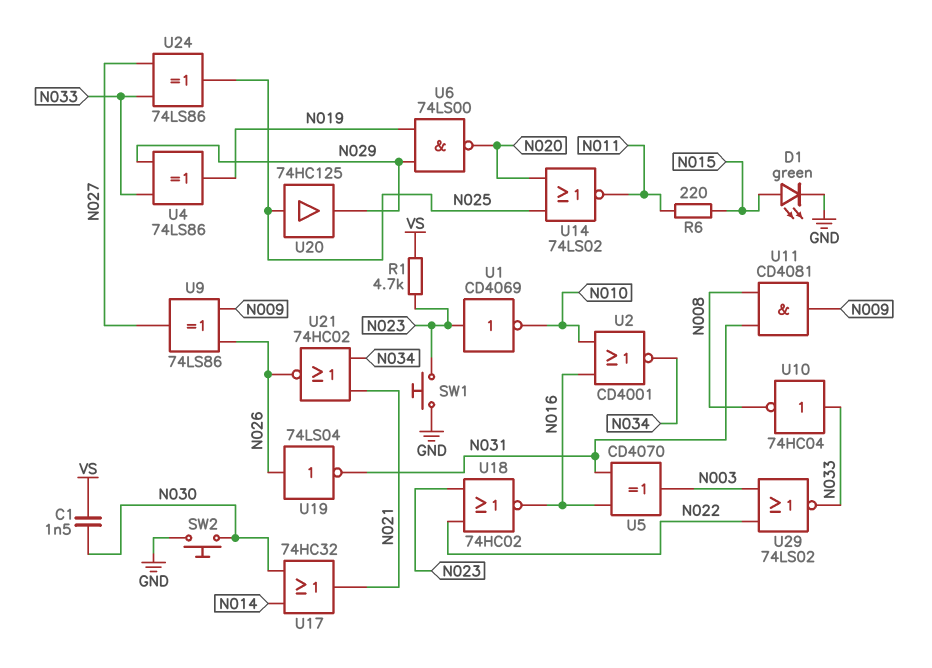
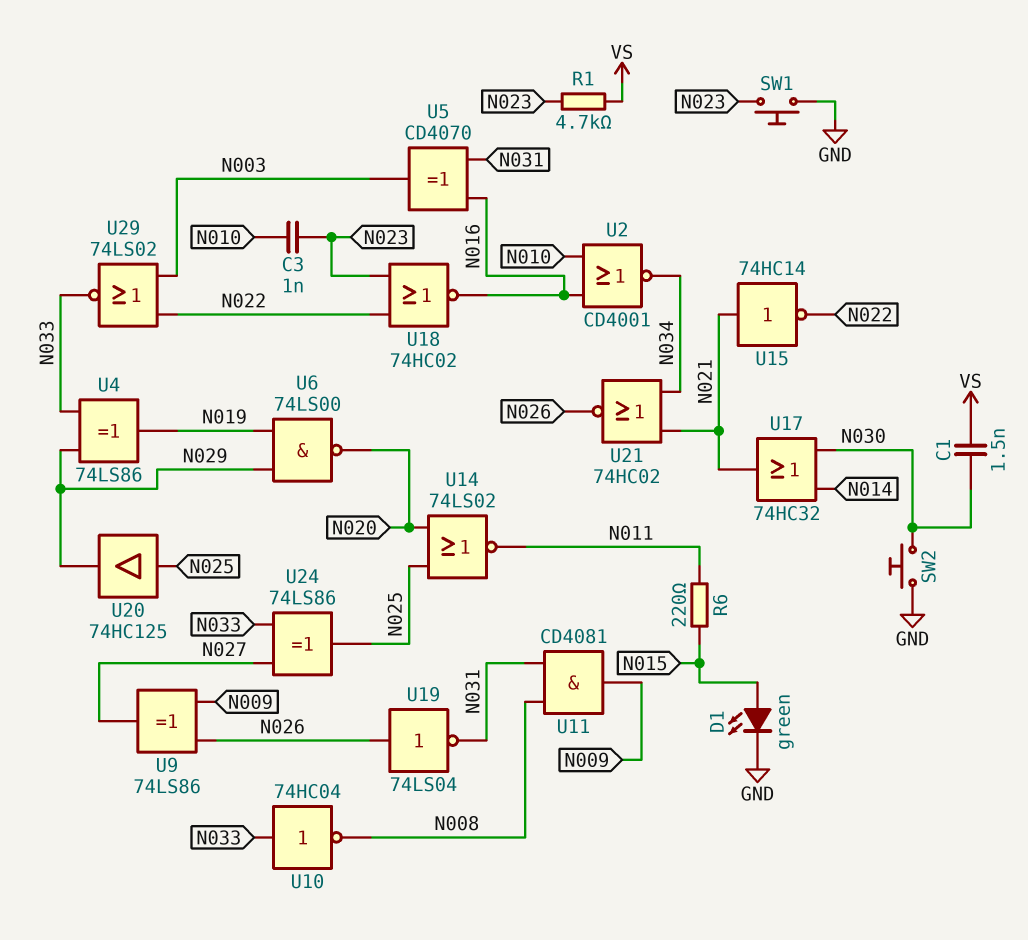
C3: none -> 1nF (N010, N023)
U1: NOT CD4069 (in N023, out N010) -> none
U15: none -> NOT 74HC14 (in N021, out N022)

